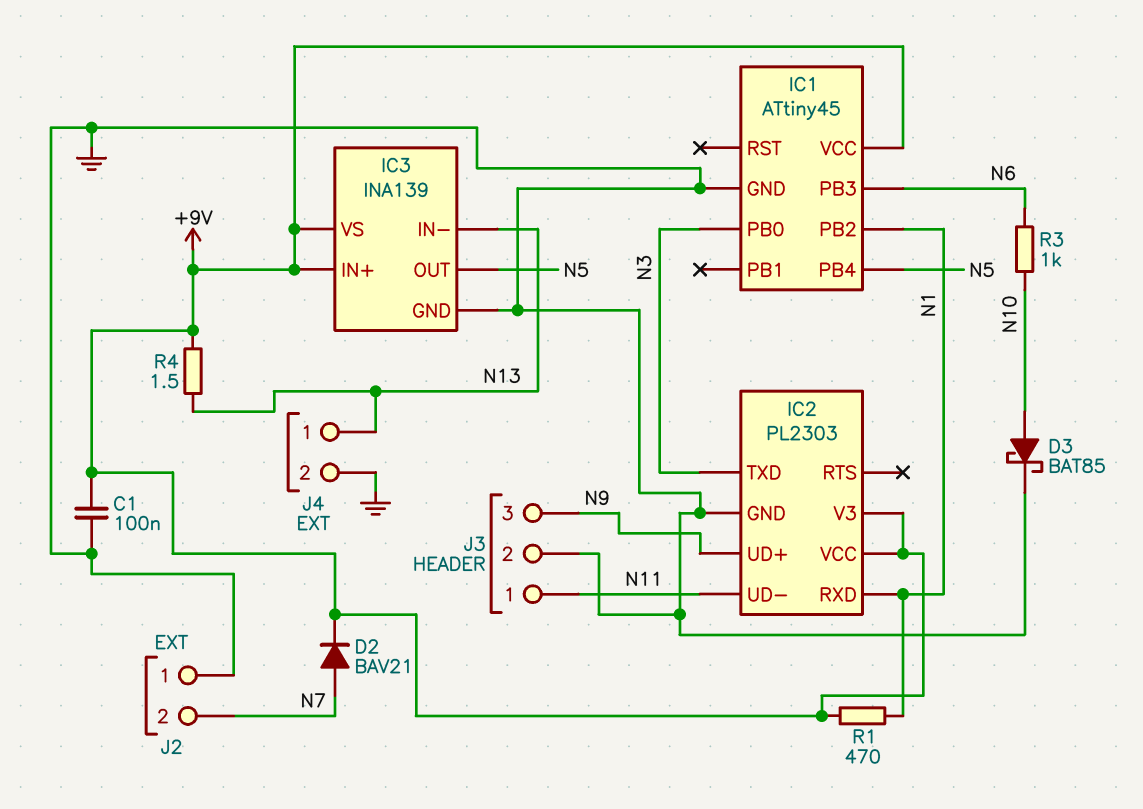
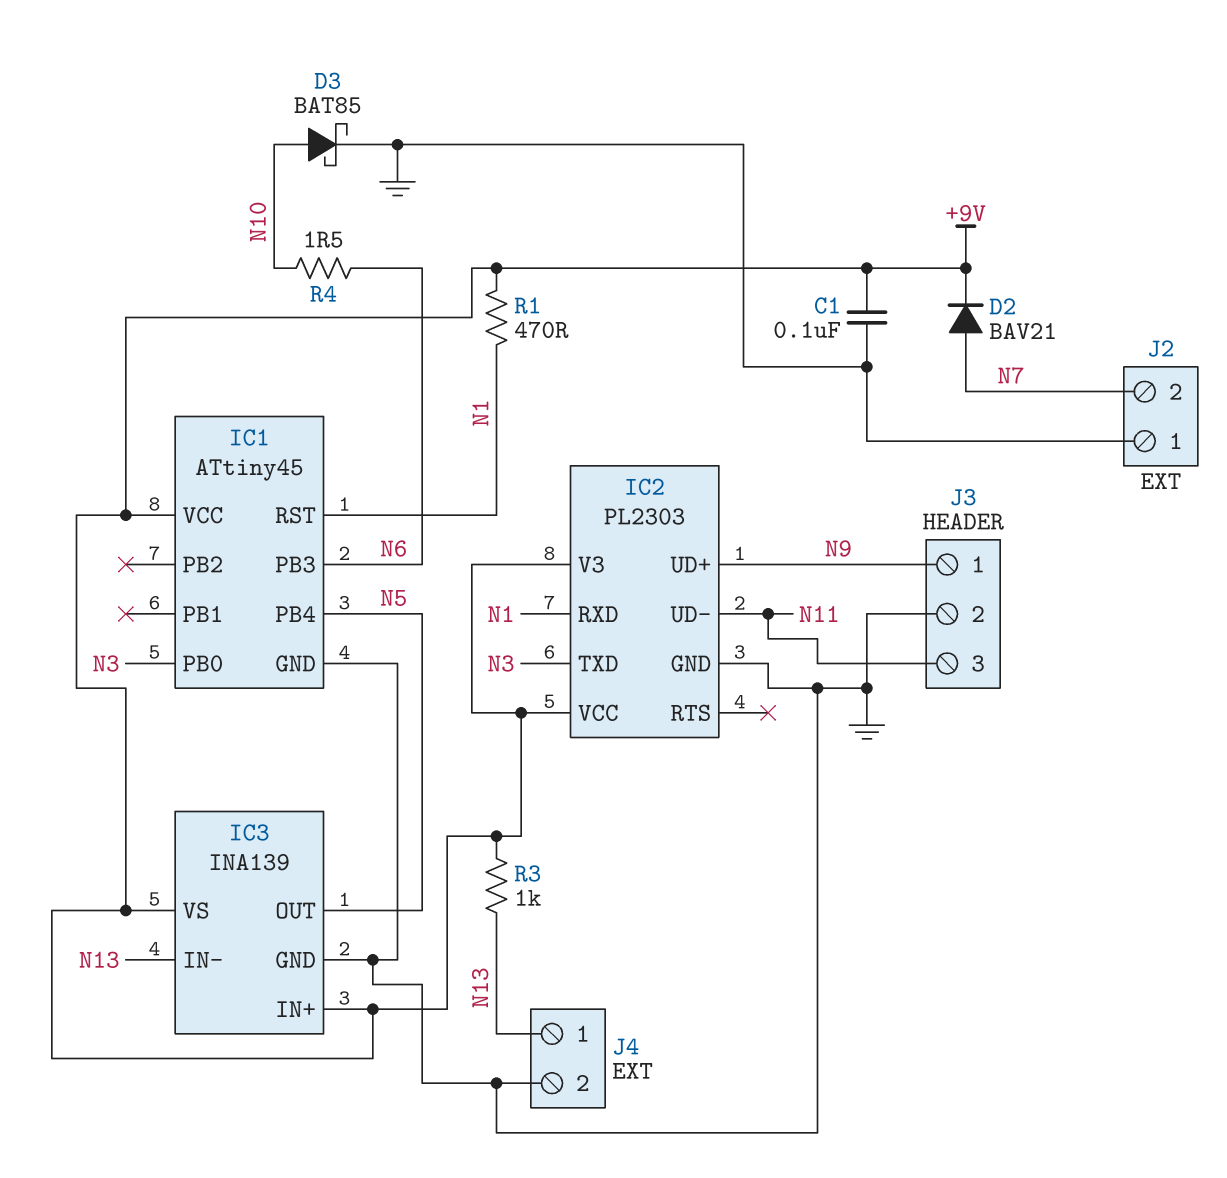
IC1 pin PB2: N1 -> none
IC1 pin RST: none -> N1
J3 pin 1: N11 -> N9
J3 pin 3: N9 -> N11
R3: 1k (N6, N10) -> 1k (+9V, N13)
R4: 1.5 (+9V, N13) -> 1.5 (N6, N10)

